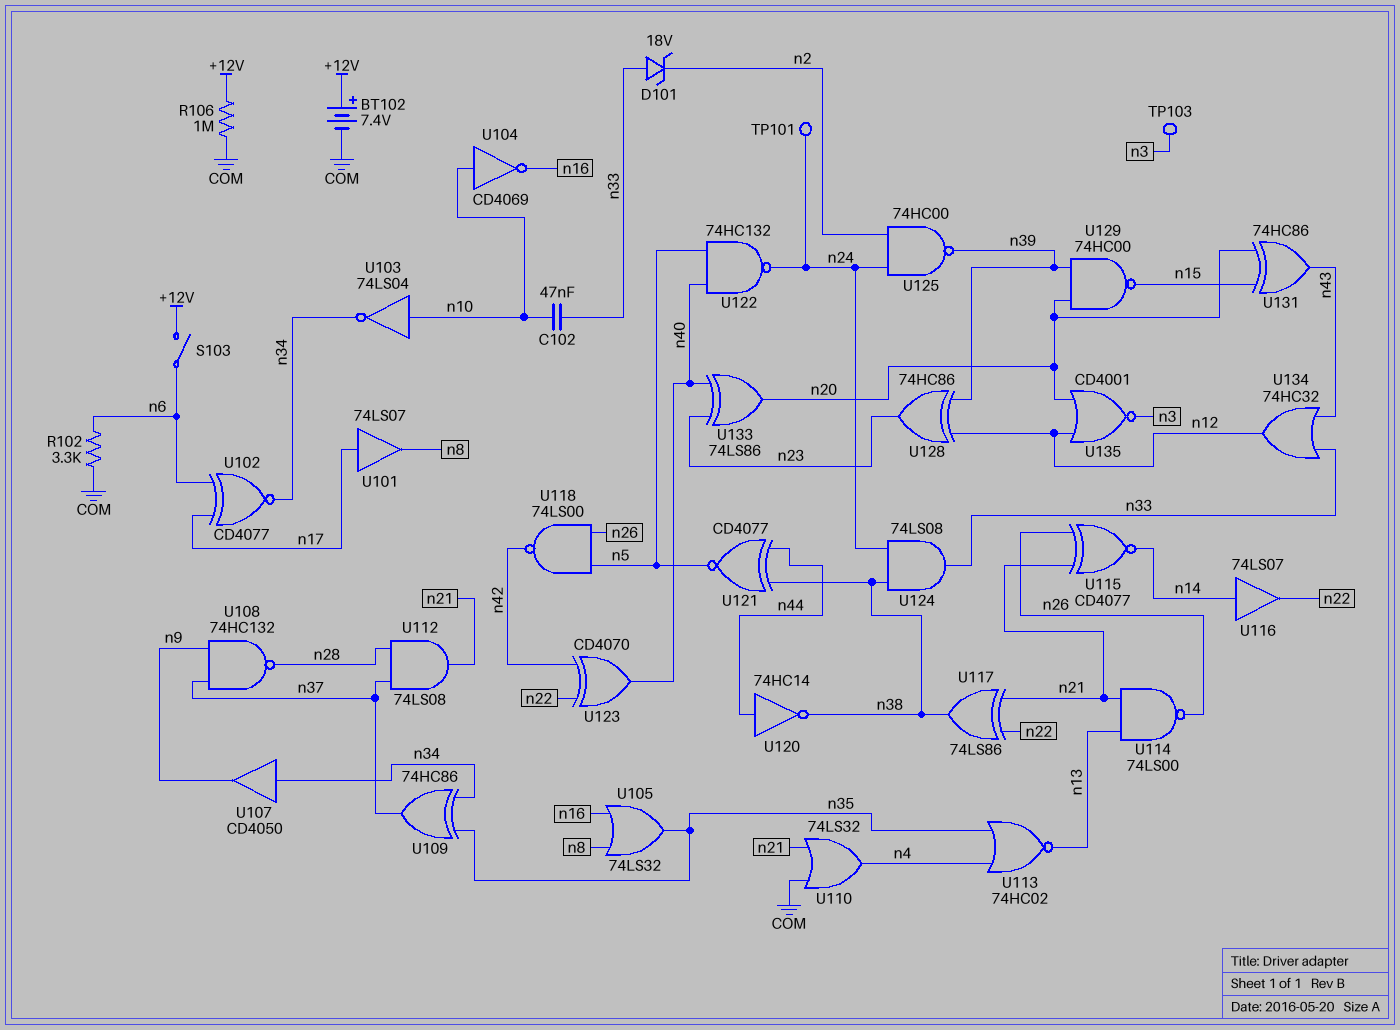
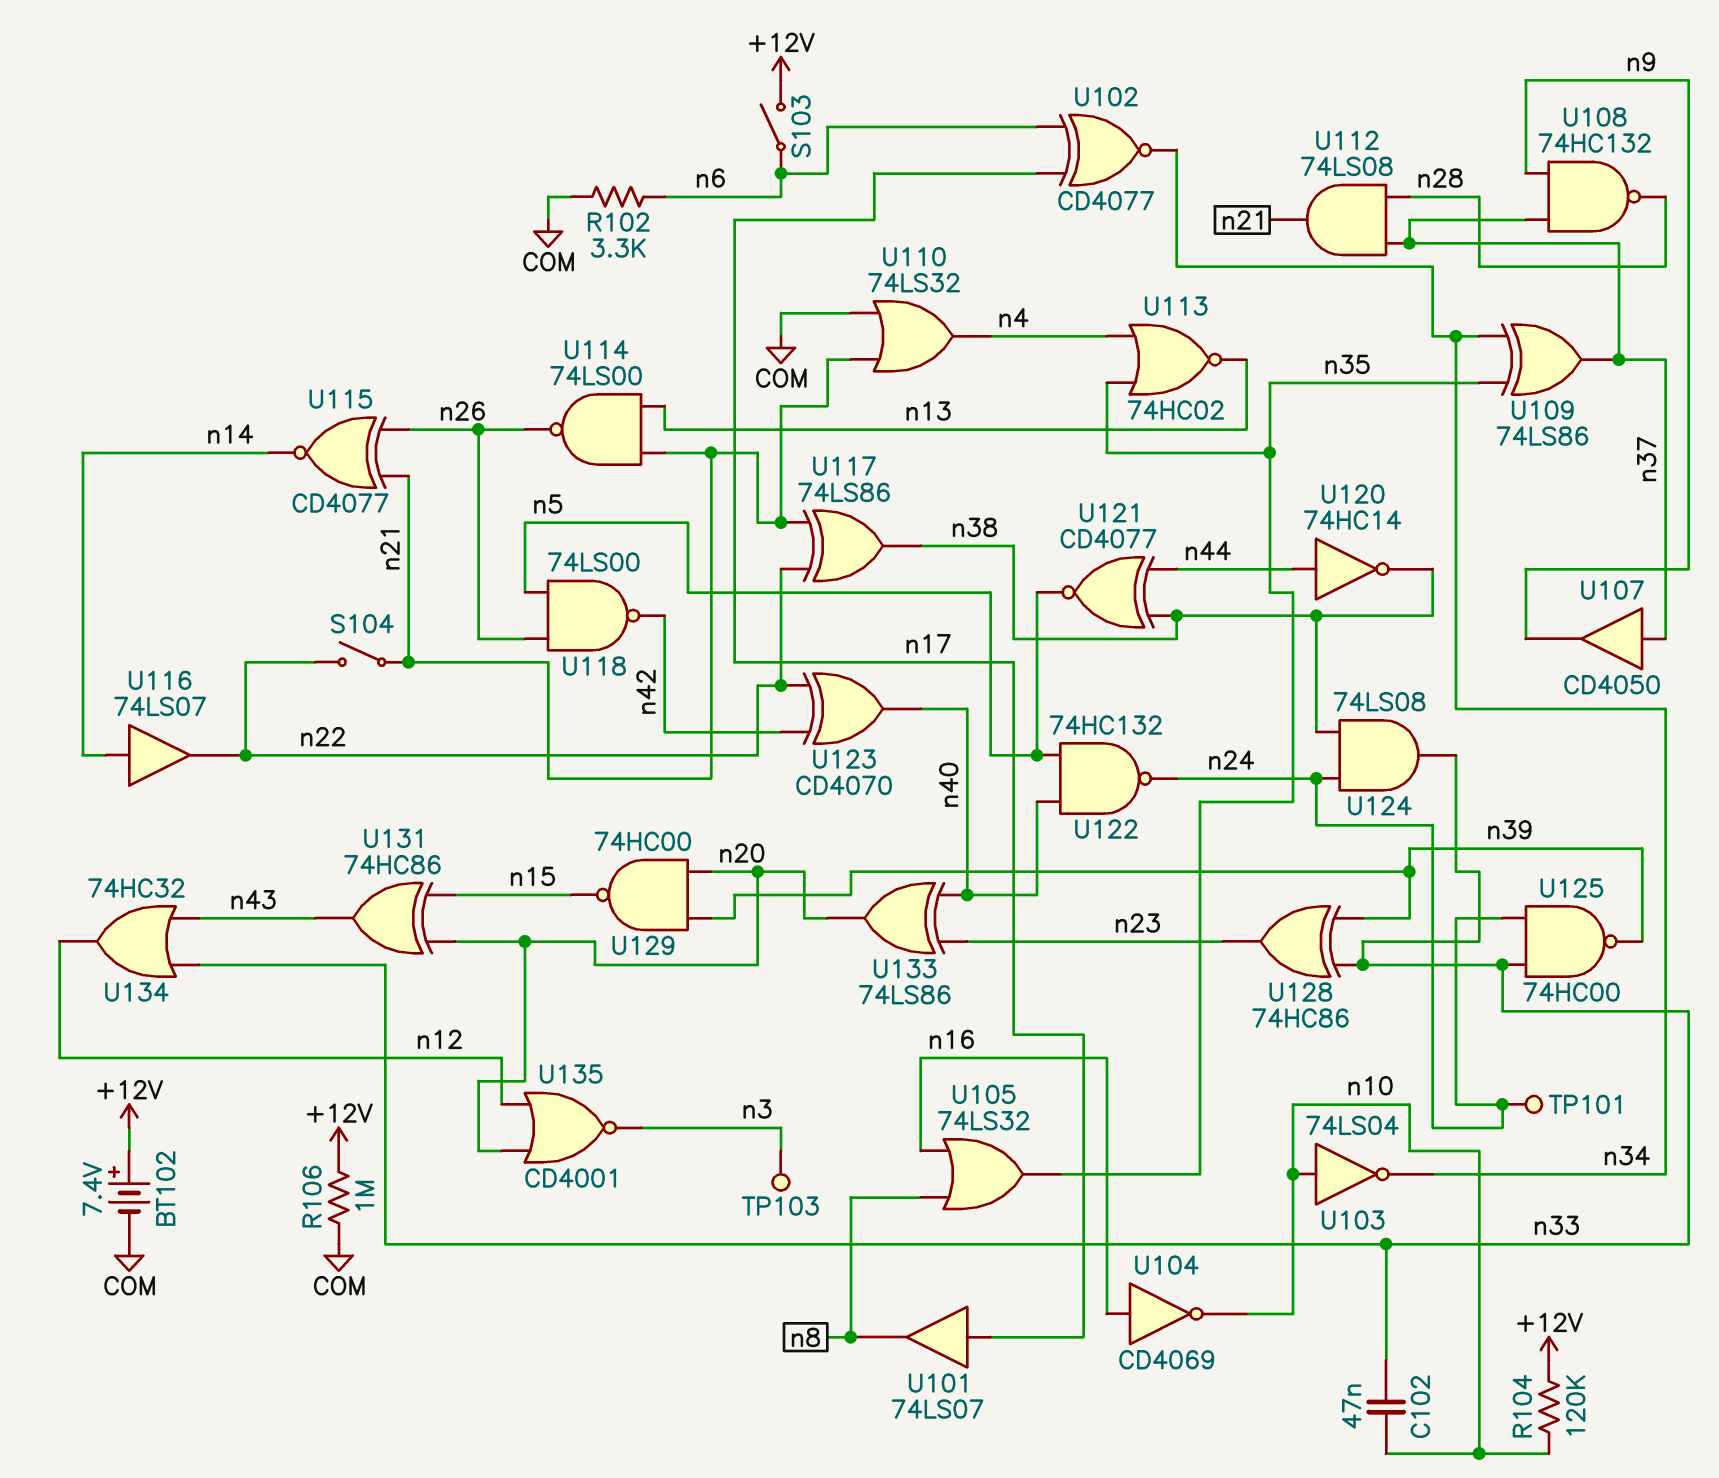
D101: zener 18V (A n33, K n2) -> none
R104: none -> 120k (+12V, n10)
S104: none -> switch (n21, n22)
U104: NOT CD4069 (in n10, out n16) -> NOT CD4069 (in n16, out n10)
U107: buffer CD4050 (in n34, out n9) -> buffer CD4050 (in n37, out n9)
U109: XOR 74HC86 (in n34, in n35, out n37) -> XOR 74LS86 (in n34, in n35, out n37)
U125: NAND 74HC00 (in n2, in n24, out n39) -> NAND 74HC00 (in n24, in n33, out n39)
U128: XOR 74HC86 (in n12, in n39, out n23) -> XOR 74HC86 (in n33, in n39, out n23)

